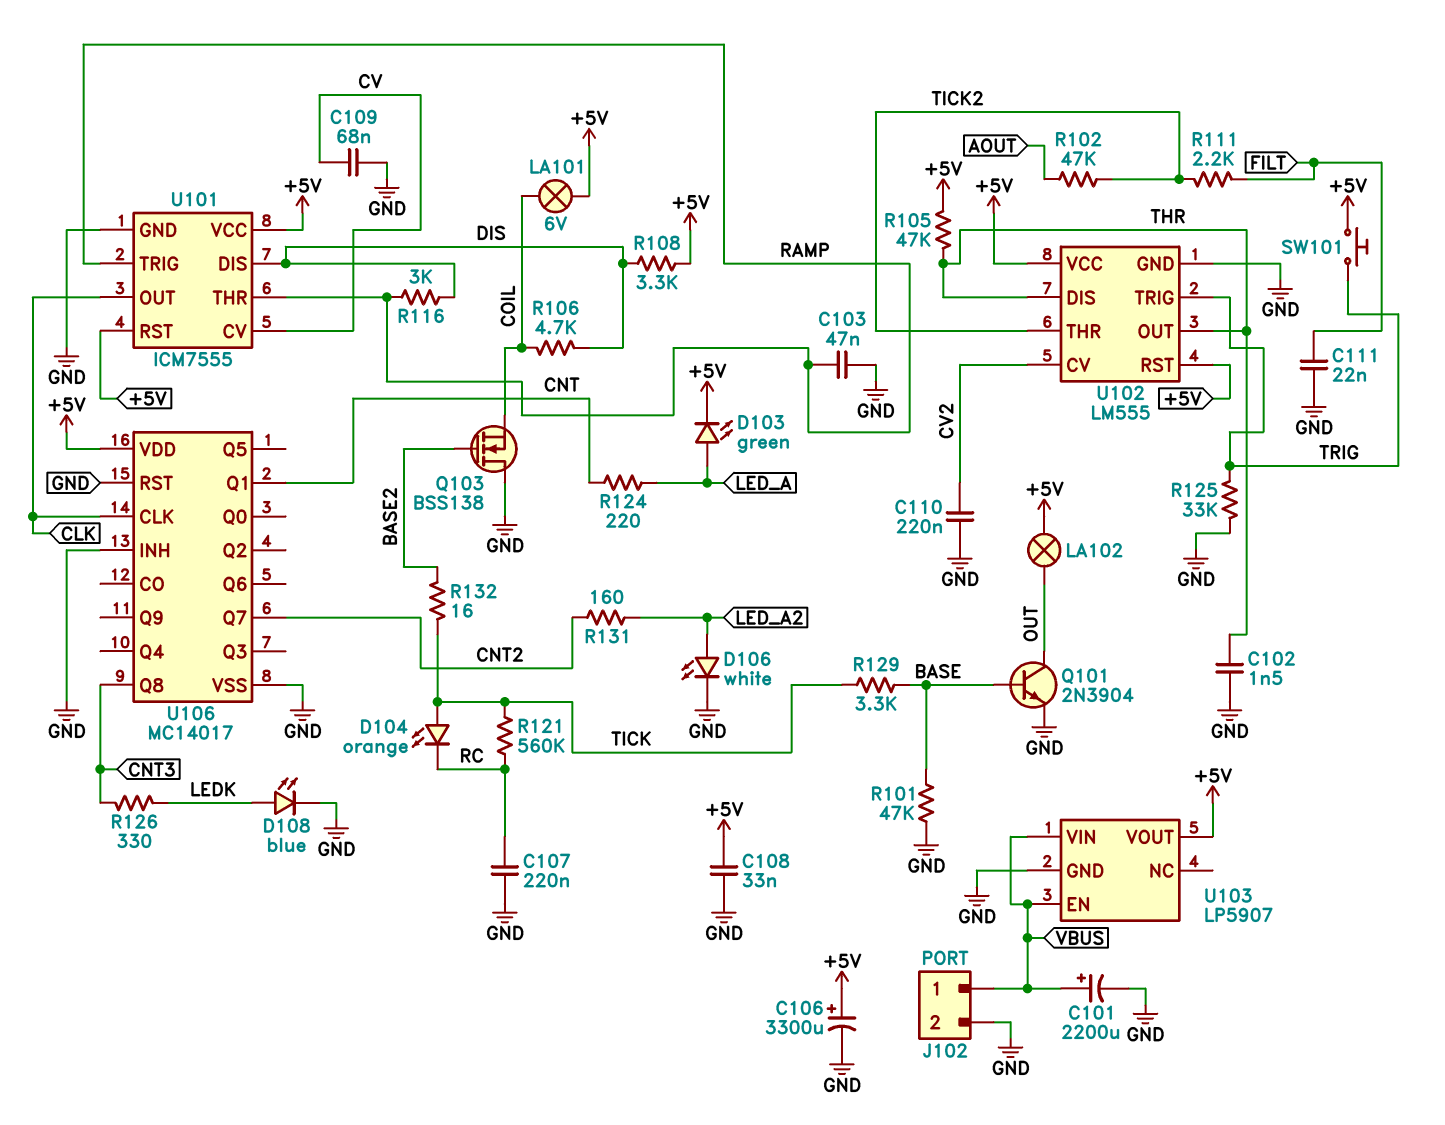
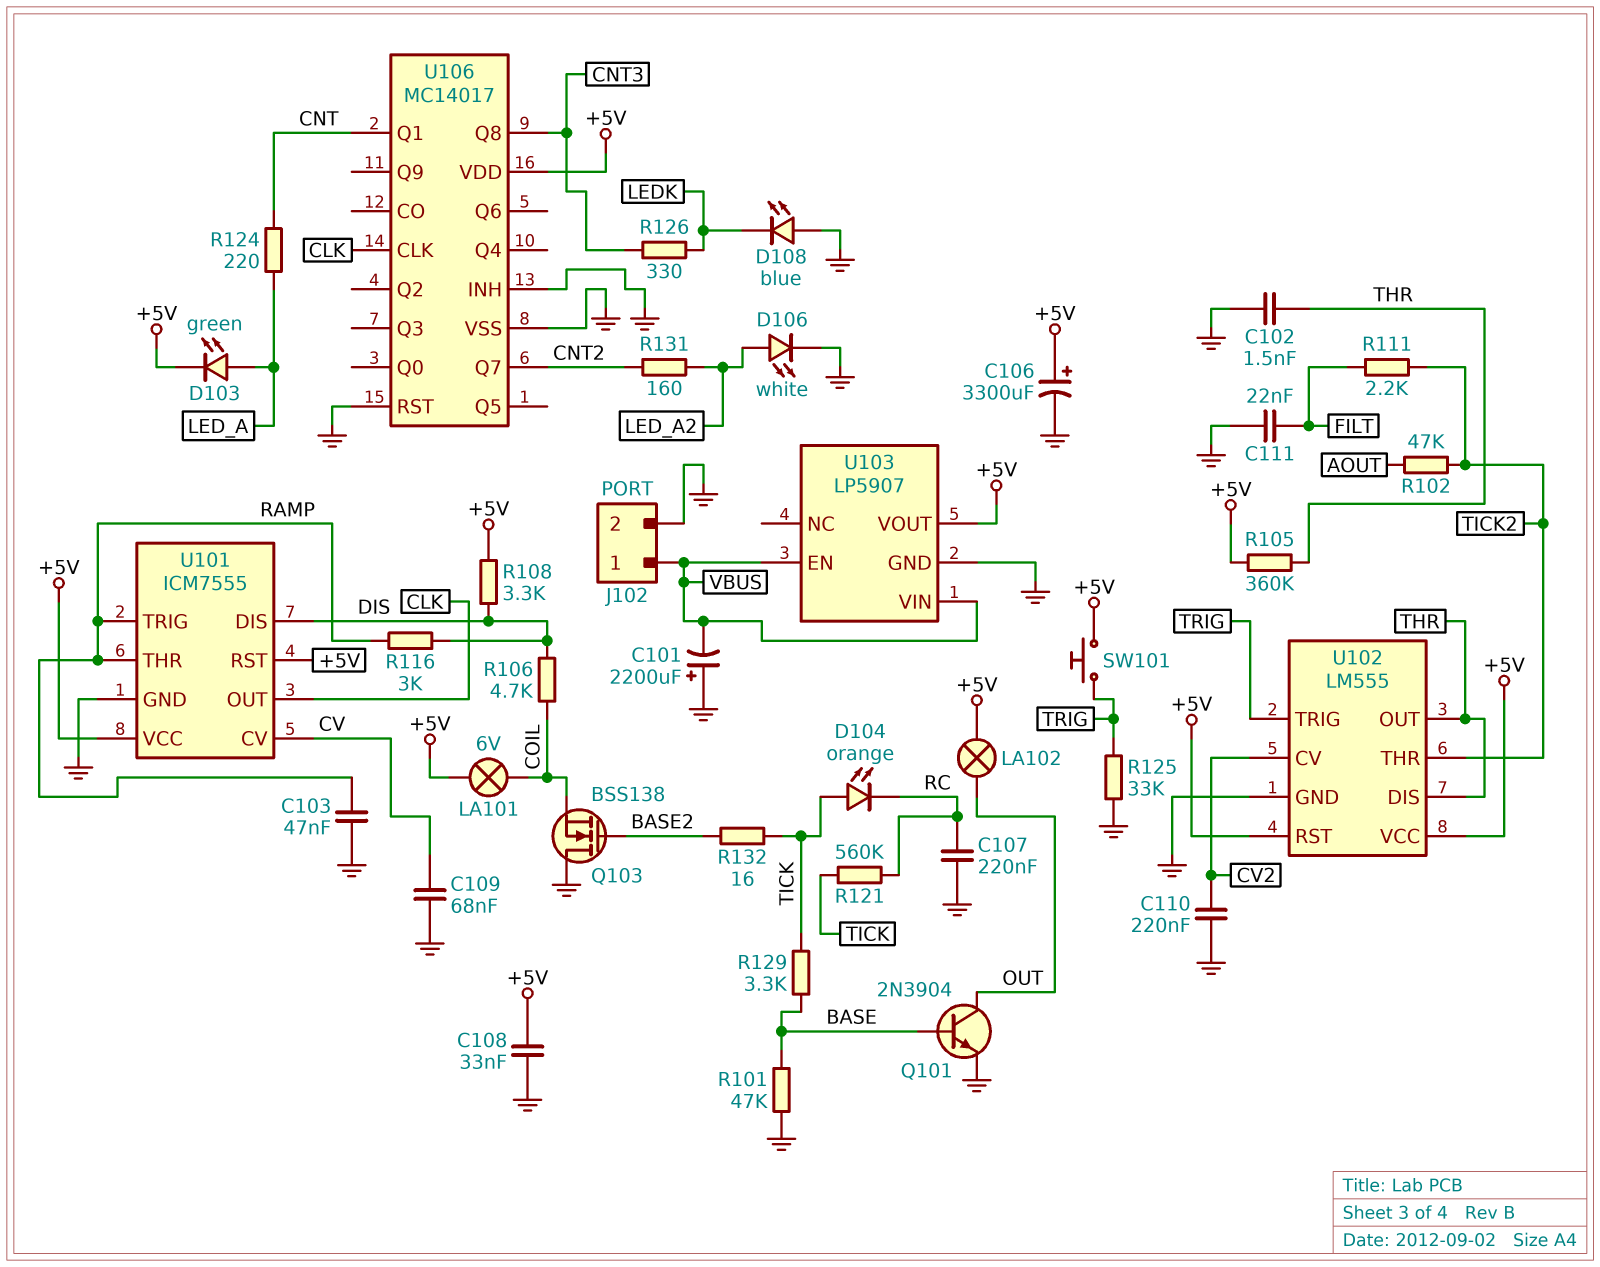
C101: 2200uF (plus VBUS, minus GND) -> 2200uF (plus GND, minus VBUS)
D108: LED blue (A LEDK, K GND) -> LED blue (A GND, K LEDK)
R105: 47k (+5V, THR) -> 360k (+5V, THR)

